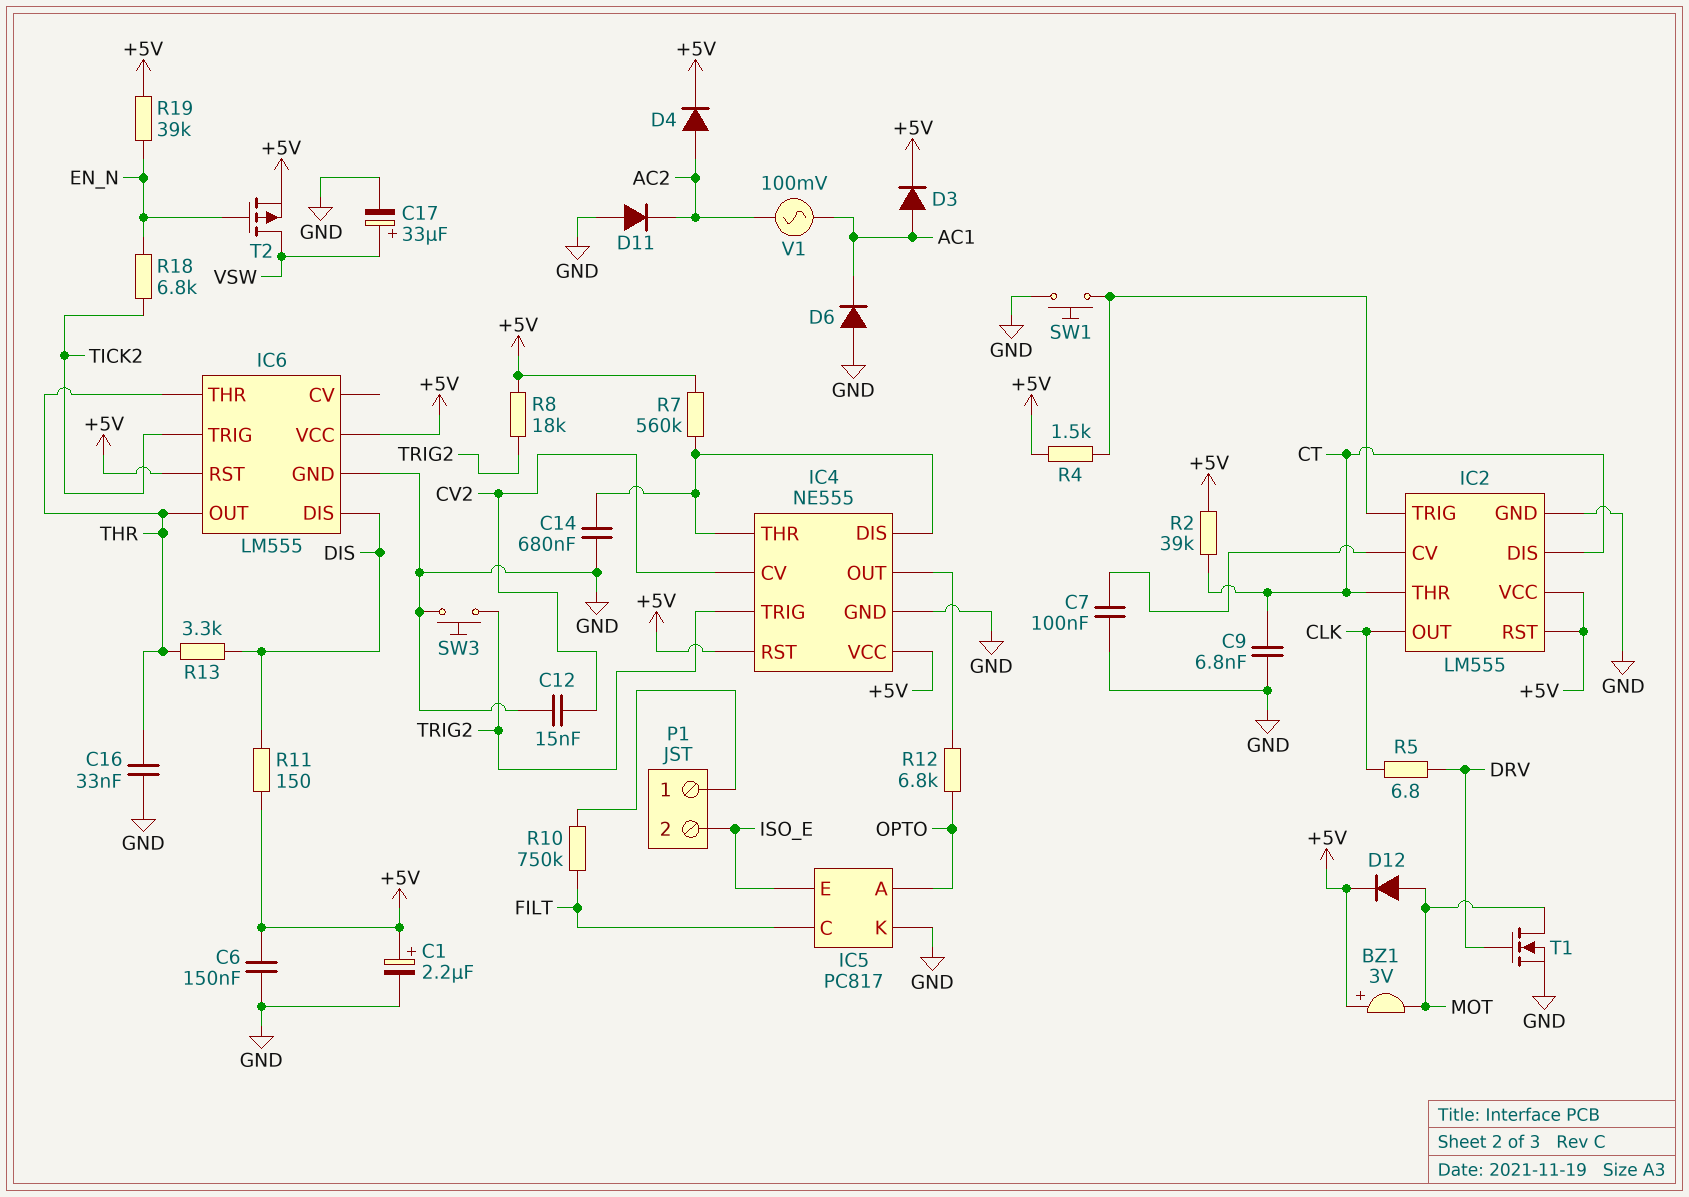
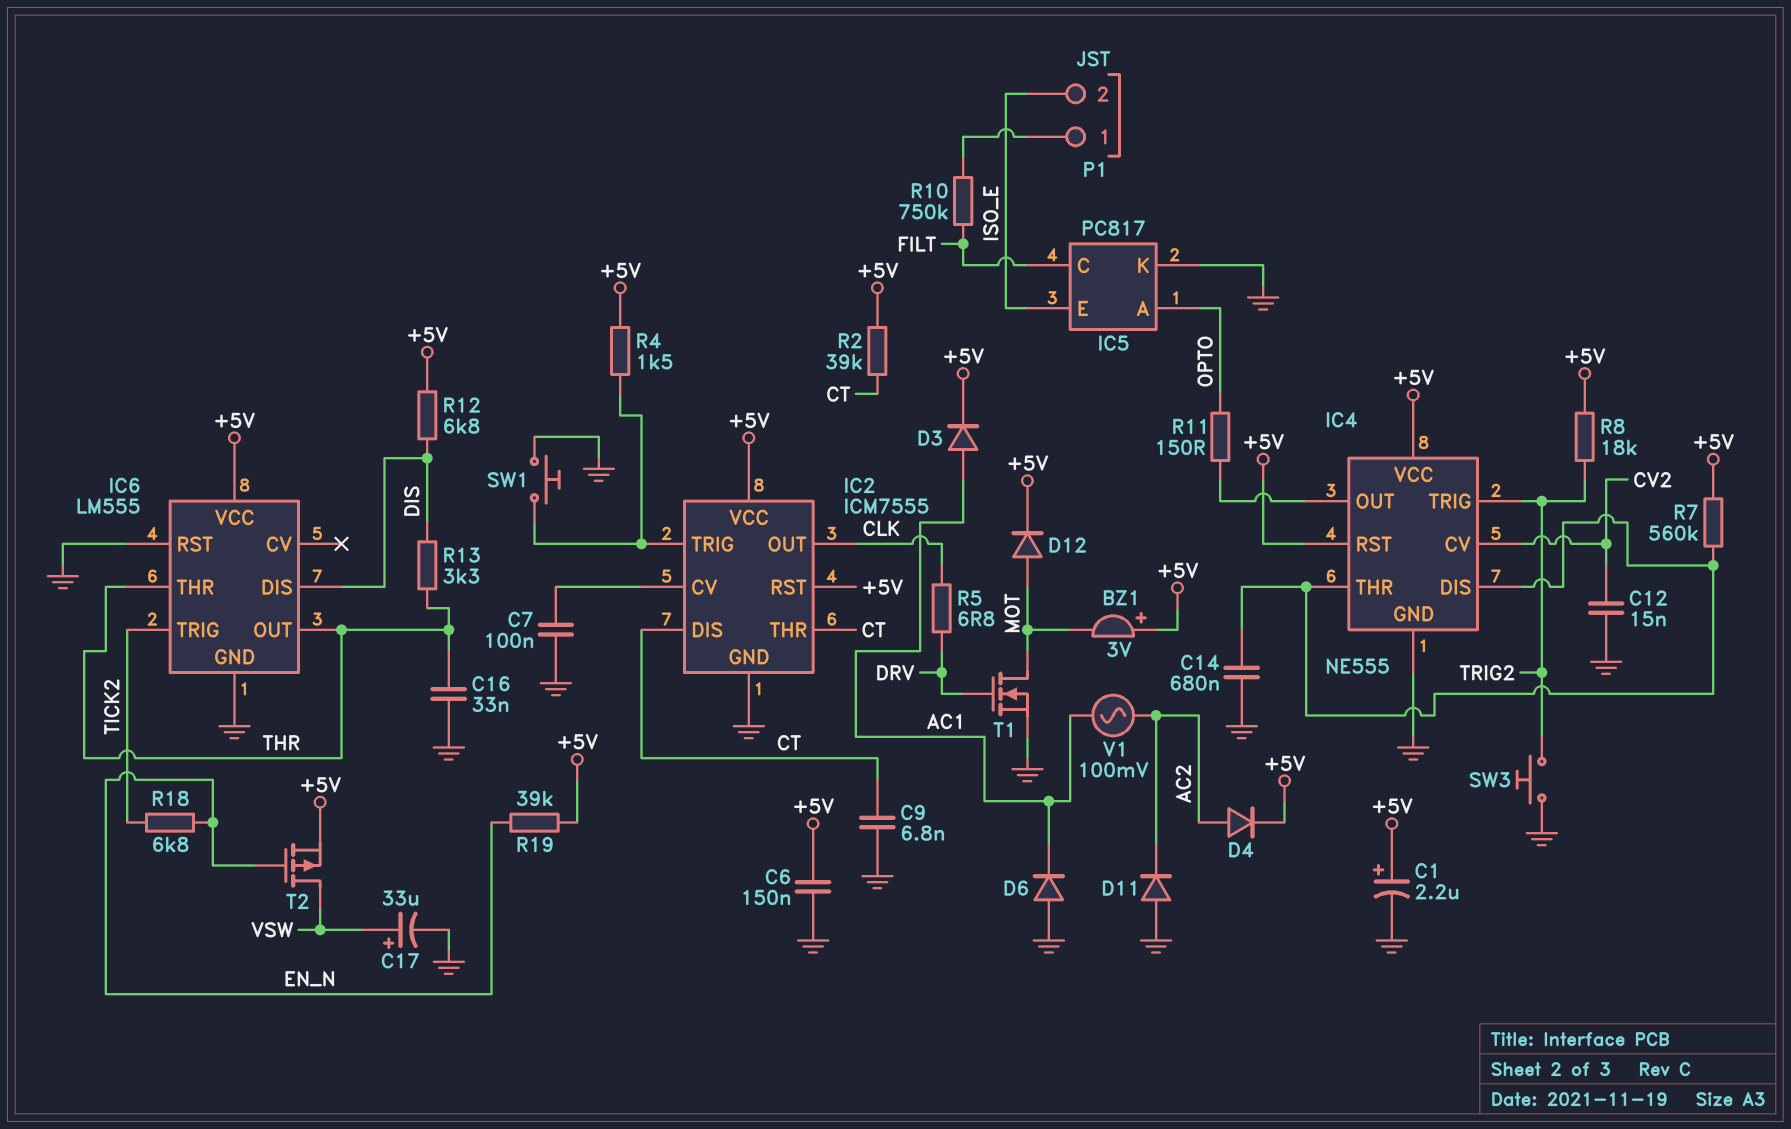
IC2: LM555 -> ICM7555
IC6 pin RST: +5V -> GND
R11: 150 (+5V, DIS) -> 150 (IC4/OUT, OPTO)
R12: 6.8k (IC4/OUT, OPTO) -> 6.8k (+5V, DIS)

